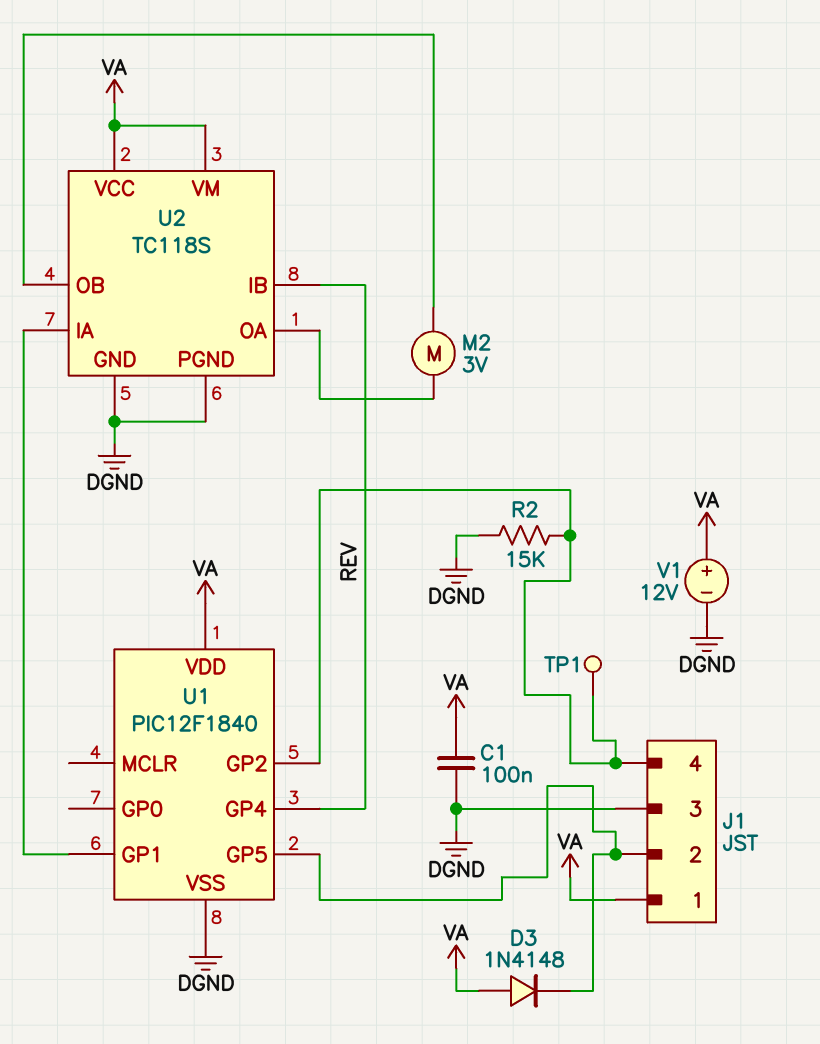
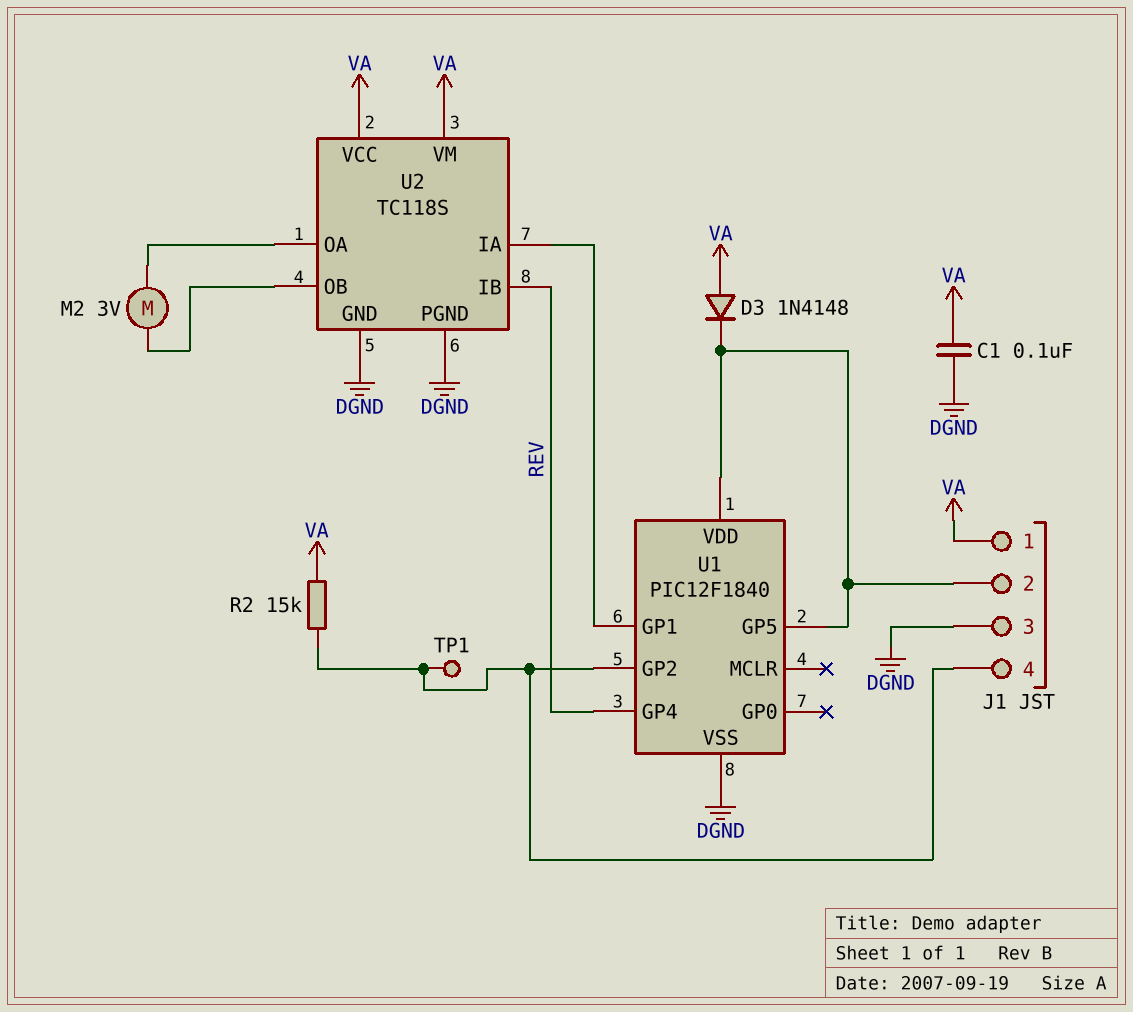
R2: 15k (DGND, J1/4) -> 15k (J1/4, VA)
U1 pin VDD: VA -> J1/2
V1: 12V (plus VA, minus DGND) -> none

